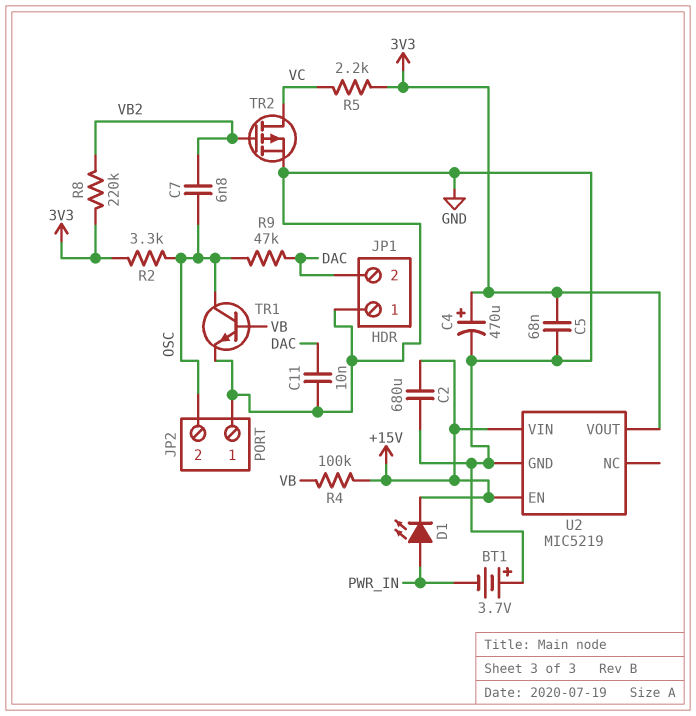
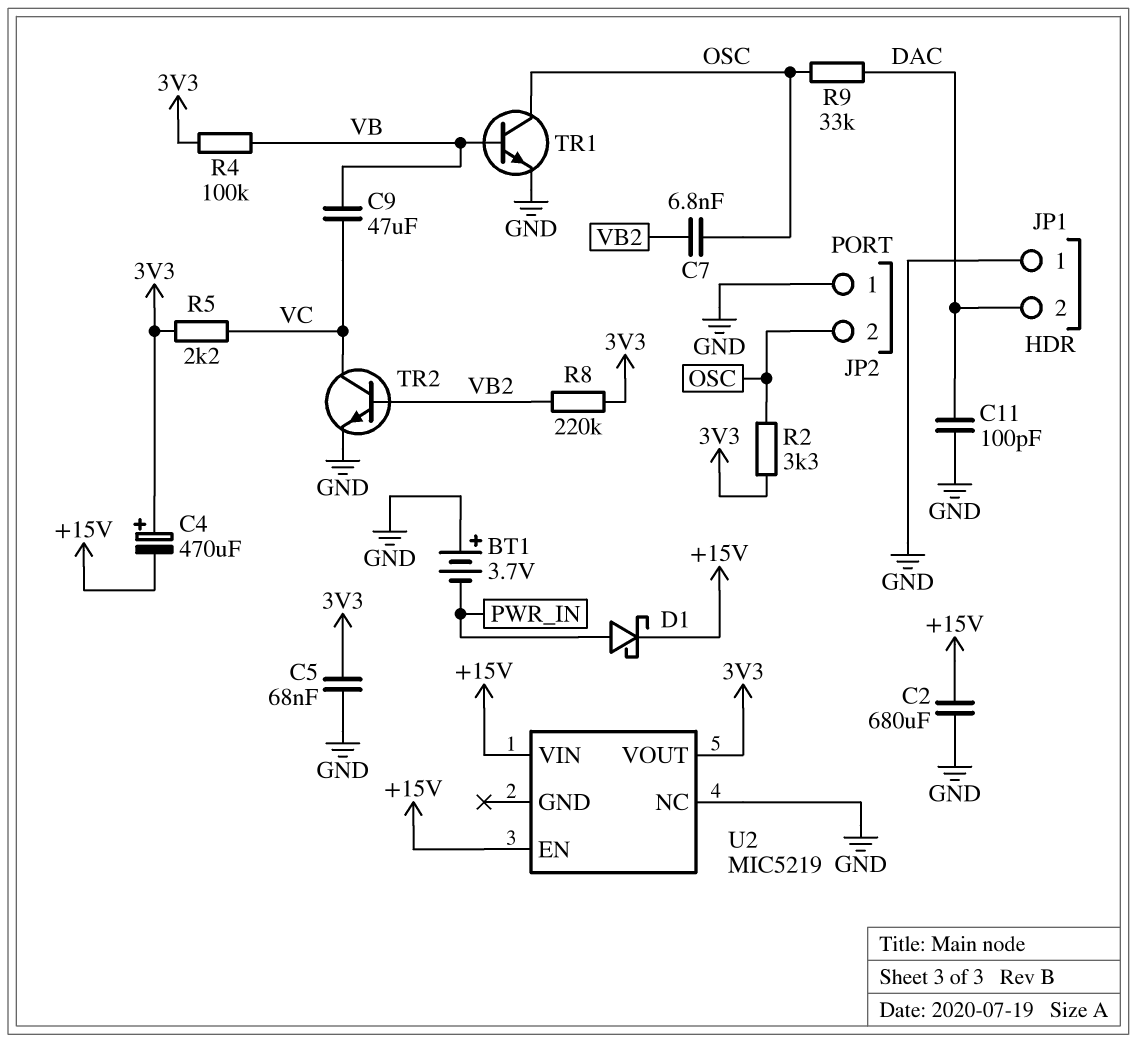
C4: 470uF (plus 3V3, minus GND) -> 470uF (plus 3V3, minus +15V)
C9: none -> 47uF (VB, VC)
C11: 10nF (DAC, GND) -> 100pF (DAC, GND)
D1: LED (A PWR_IN, K +15V) -> schottky (A PWR_IN, K +15V)
R4: 100k (+15V, VB) -> 100k (3V3, VB)
R9: 47k (DAC, OSC) -> 33k (DAC, OSC)
TR2: PMOS (G VB2, D VC, S GND) -> NPN (B VB2, C VC, E GND)
U2 pin GND: GND -> none
U2 pin NC: none -> GND

